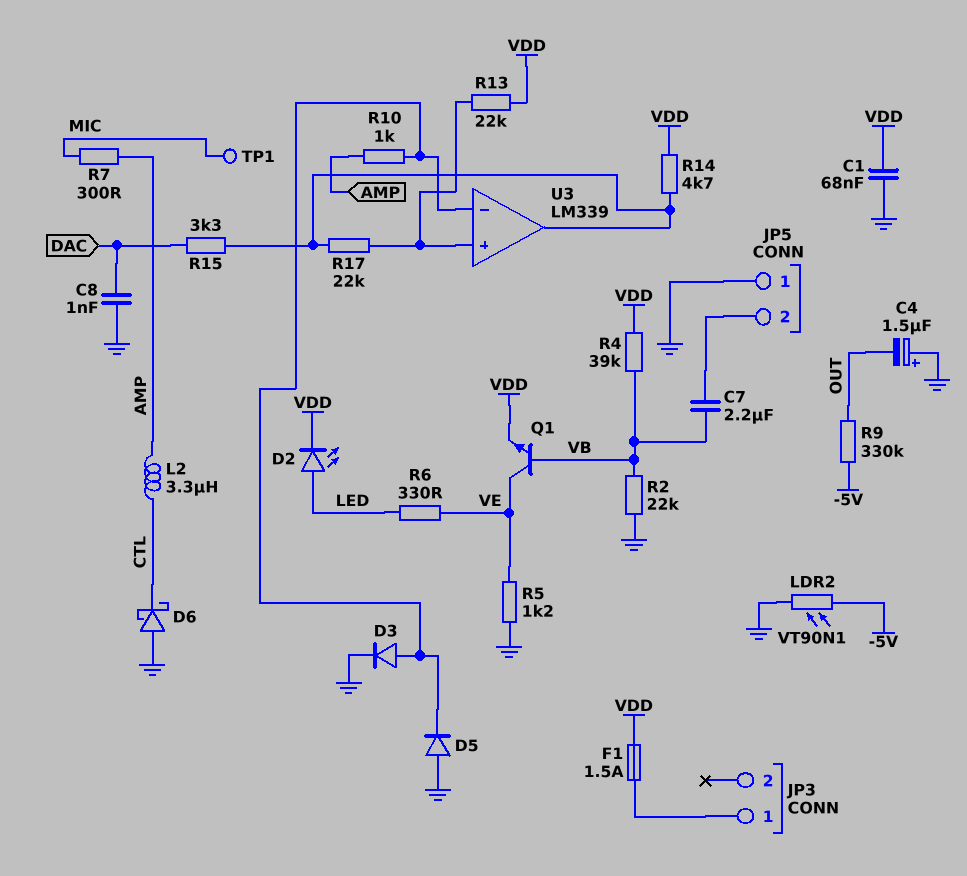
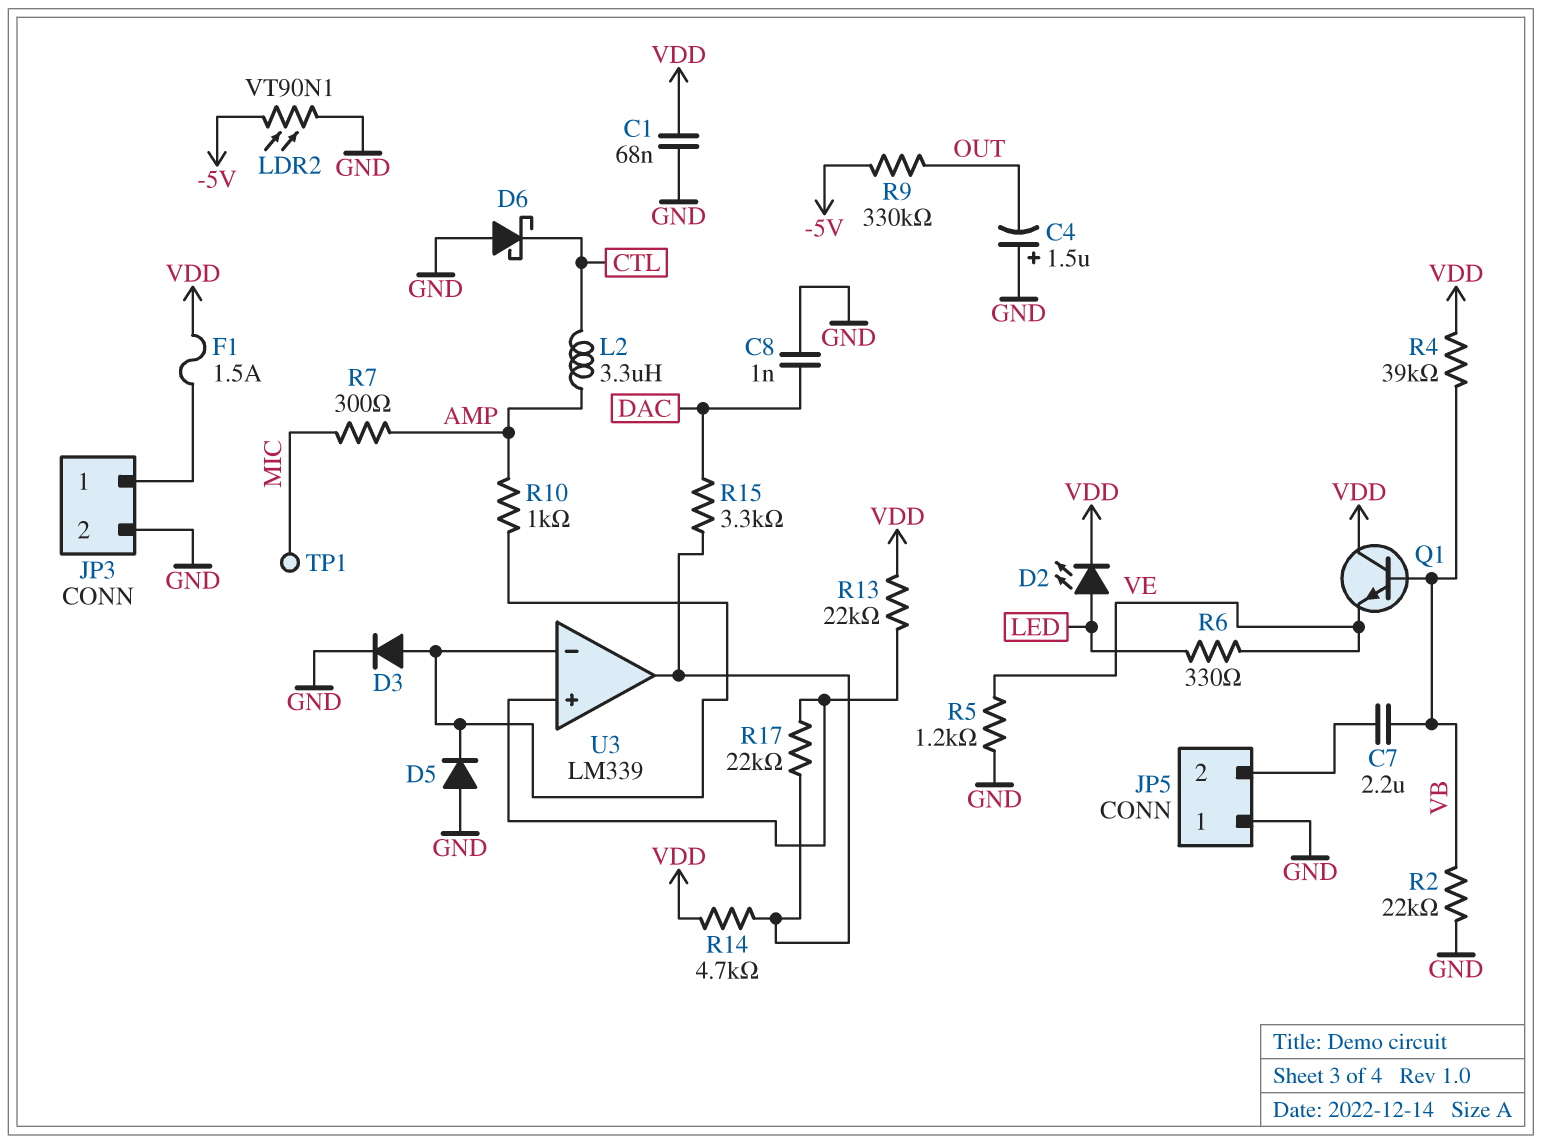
JP3 pin 2: none -> GND
Q1: NPN (B VB, C VE, E VDD) -> NPN (B VB, C VDD, E VE)

